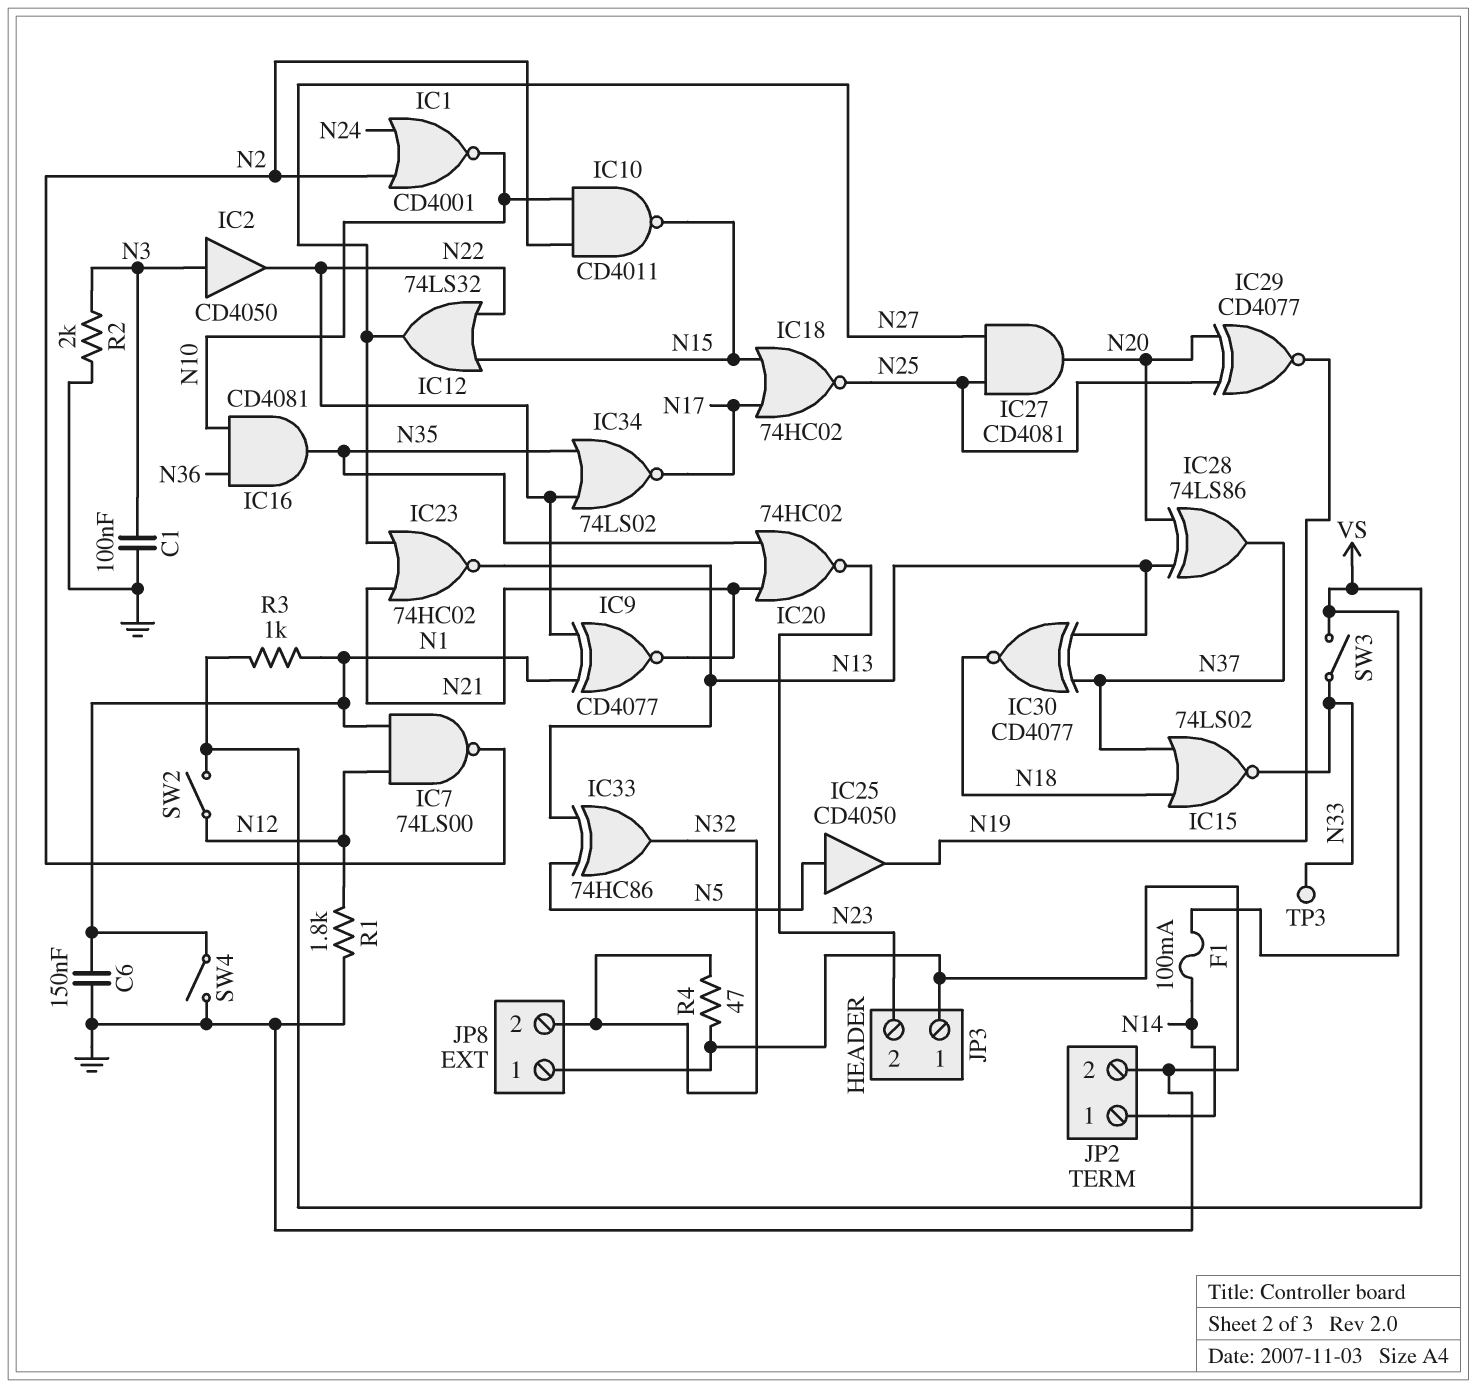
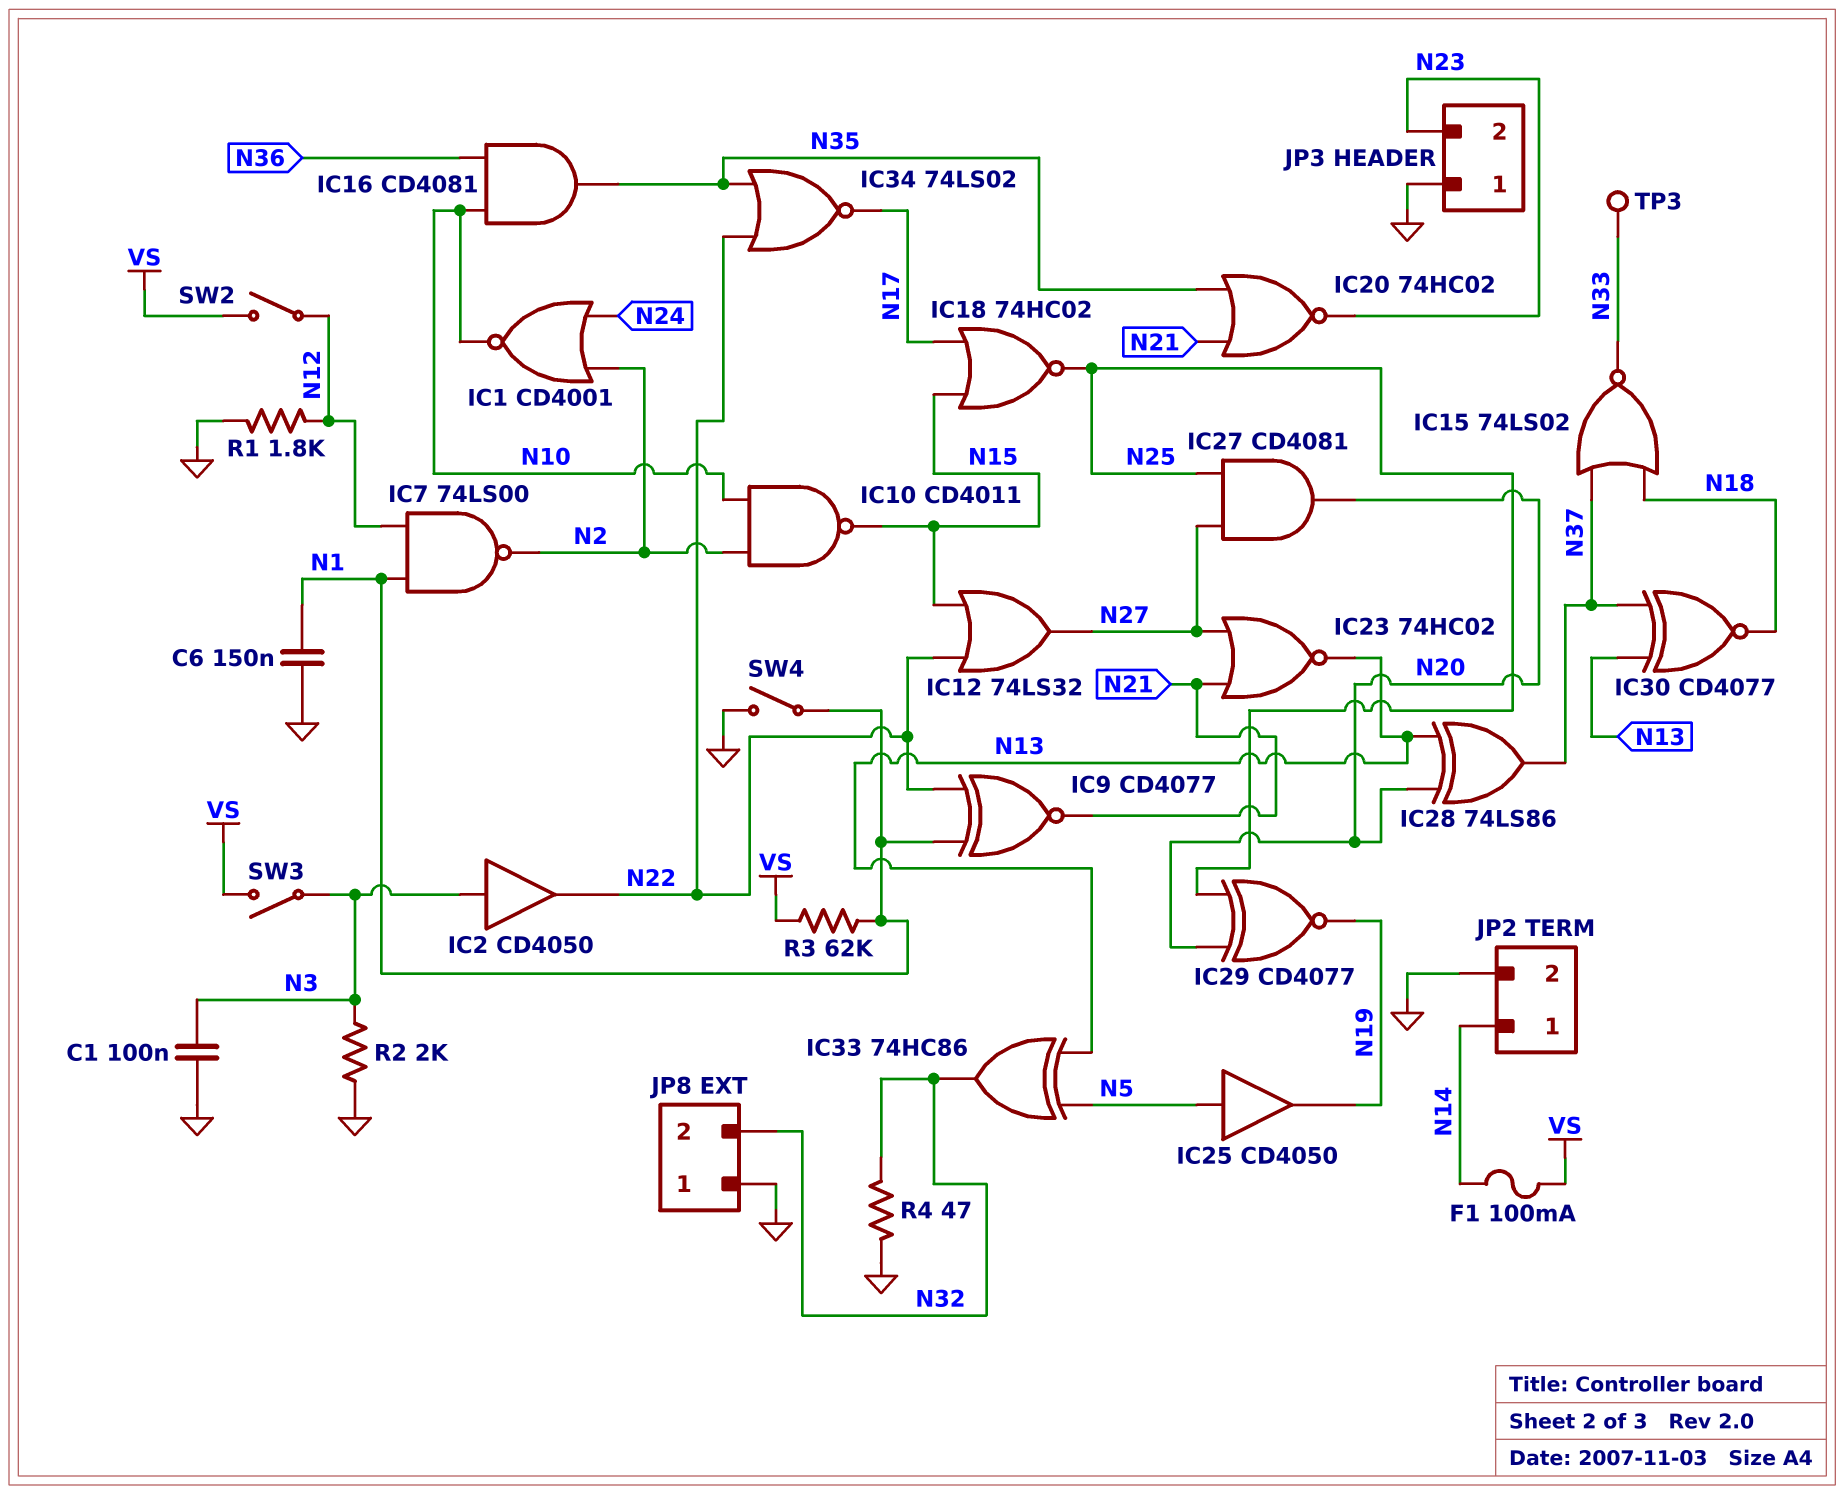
R3: 1k (N1, VS) -> 62k (N1, VS)
SW3: switch (N33, VS) -> switch (N3, VS)

